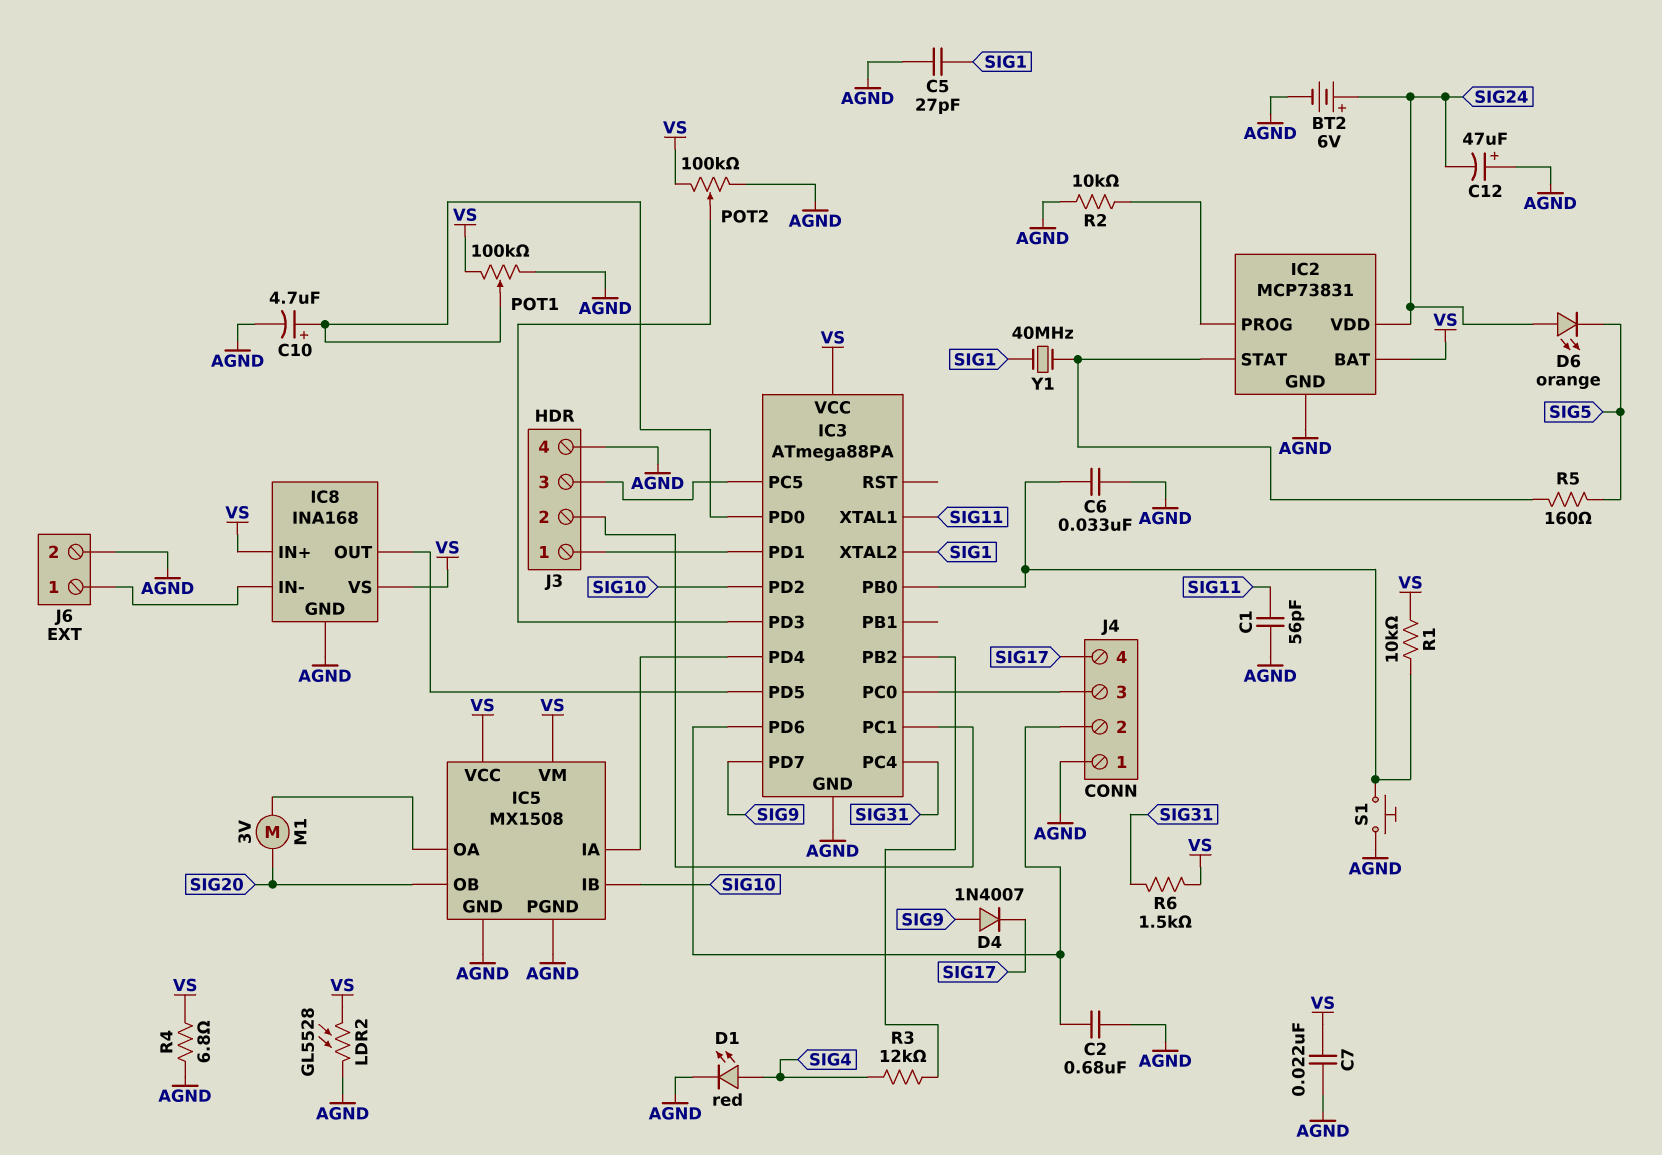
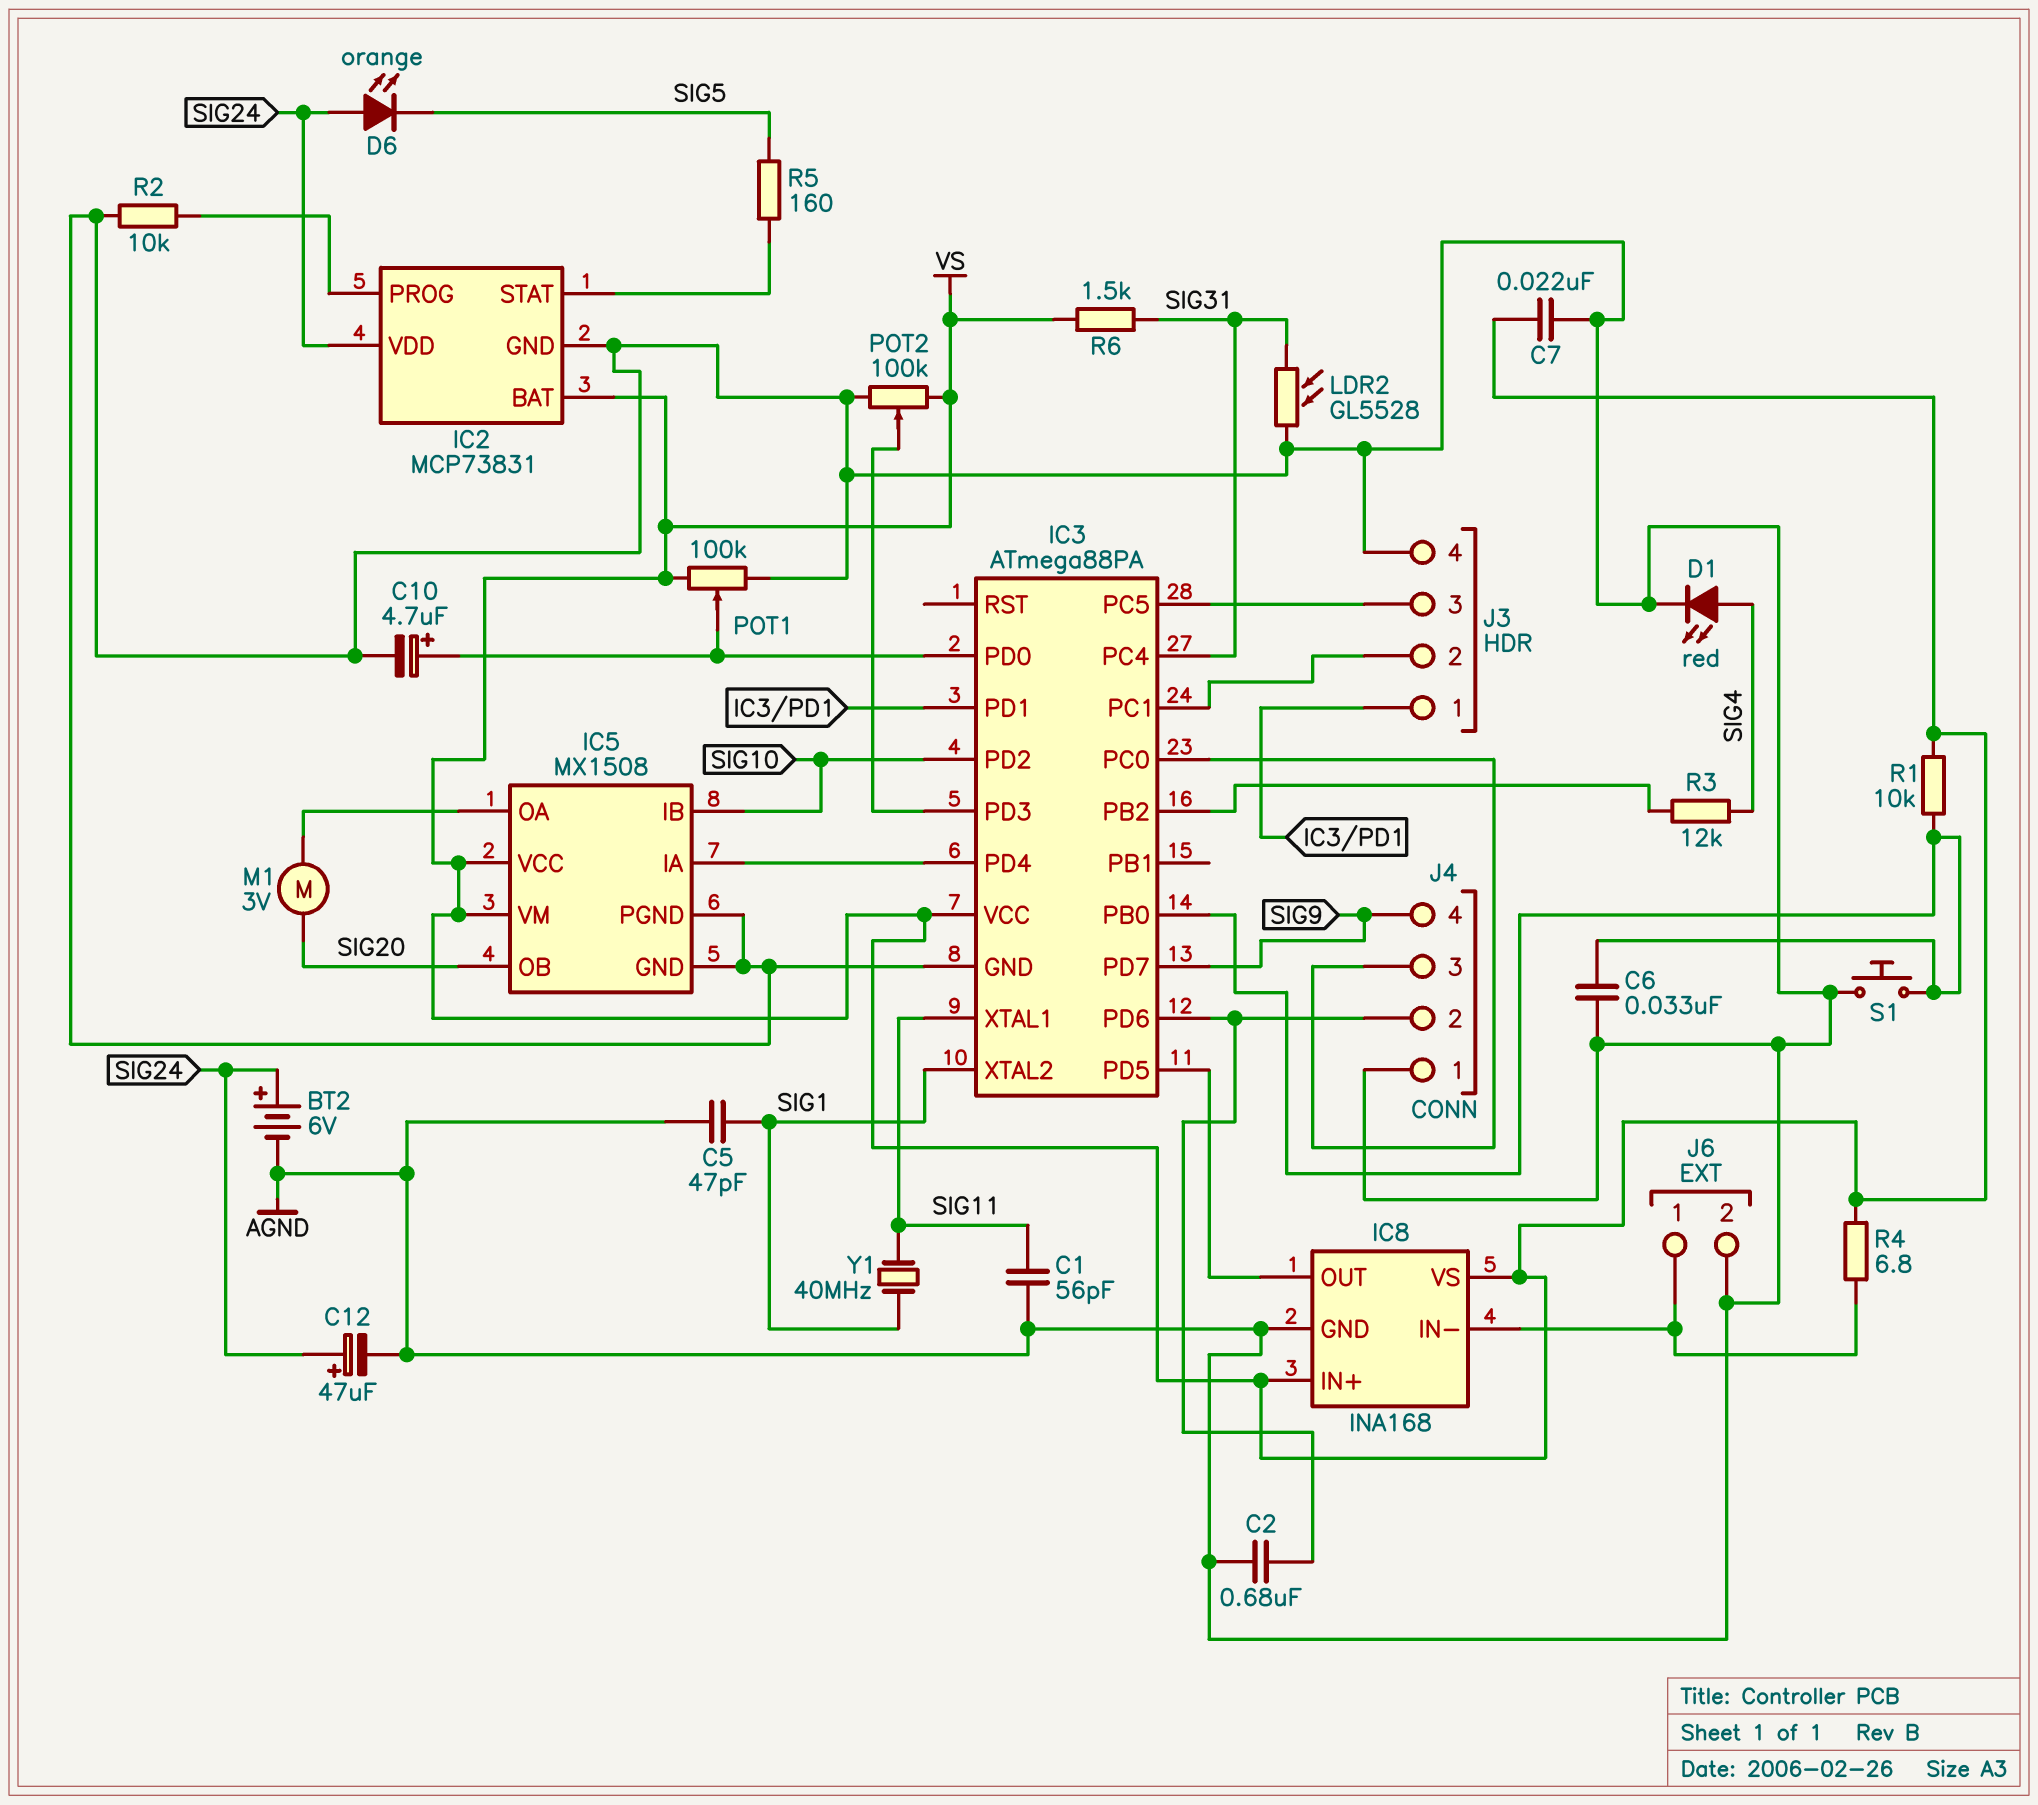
C5: 27pF (AGND, SIG1) -> 47pF (AGND, SIG1)
C12: 47uF (plus AGND, minus SIG24) -> 47uF (plus SIG24, minus AGND)
D4: diode 1N4007 (A SIG9, K SIG17) -> none
J4 pin 4: SIG17 -> SIG9
LDR2: GL5528 (AGND, VS) -> GL5528 (AGND, SIG31)
R4: 6.8 (AGND, VS) -> 6.8 (IC8/IN-, VS)
Y1: 40MHz (IC2/STAT, SIG1) -> 40MHz (SIG1, SIG11)

